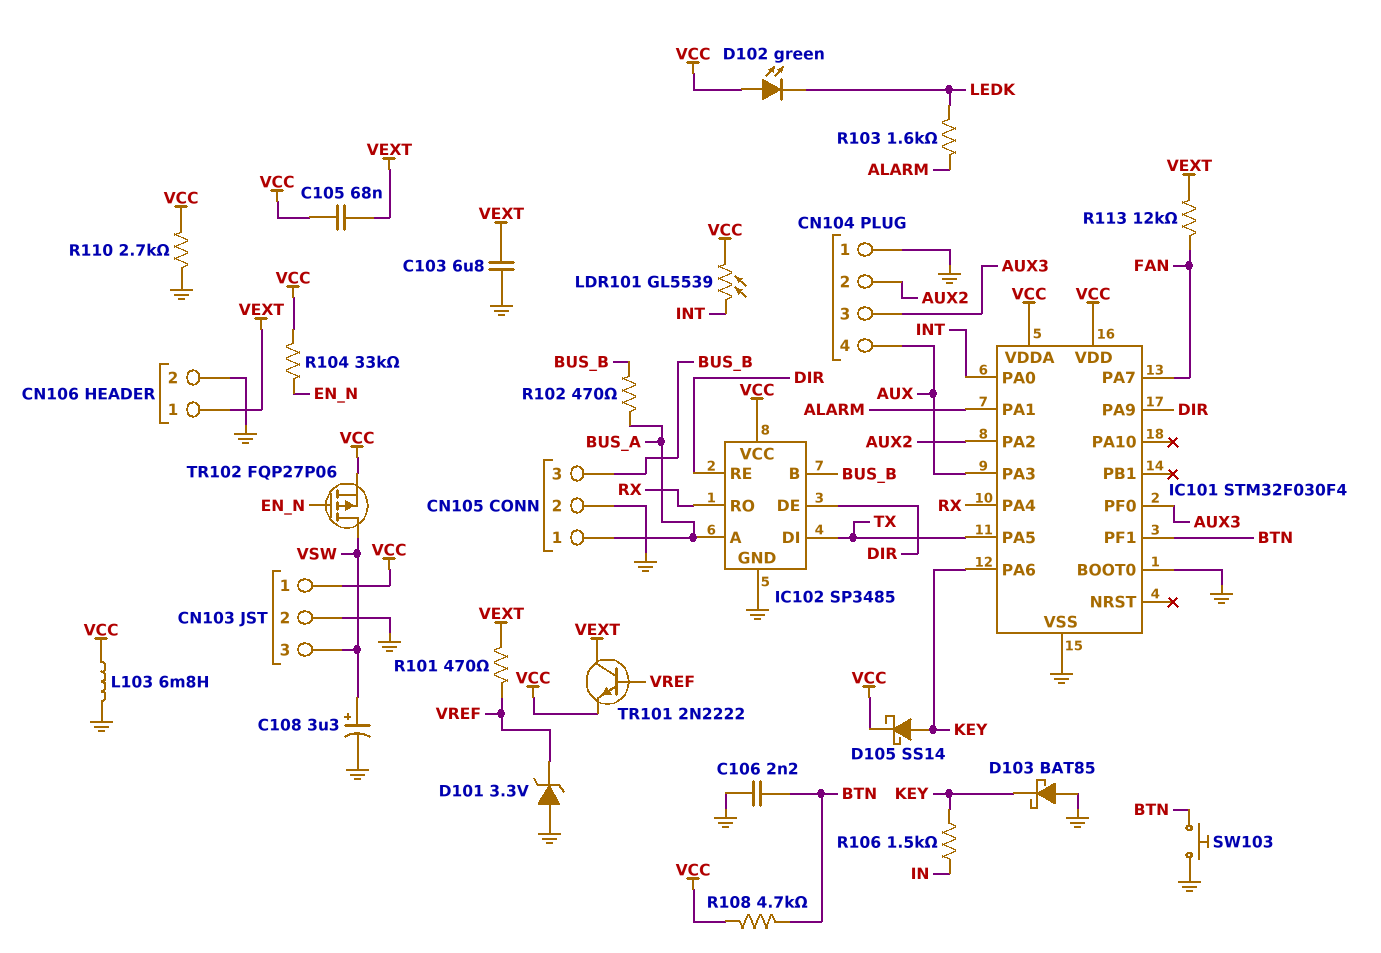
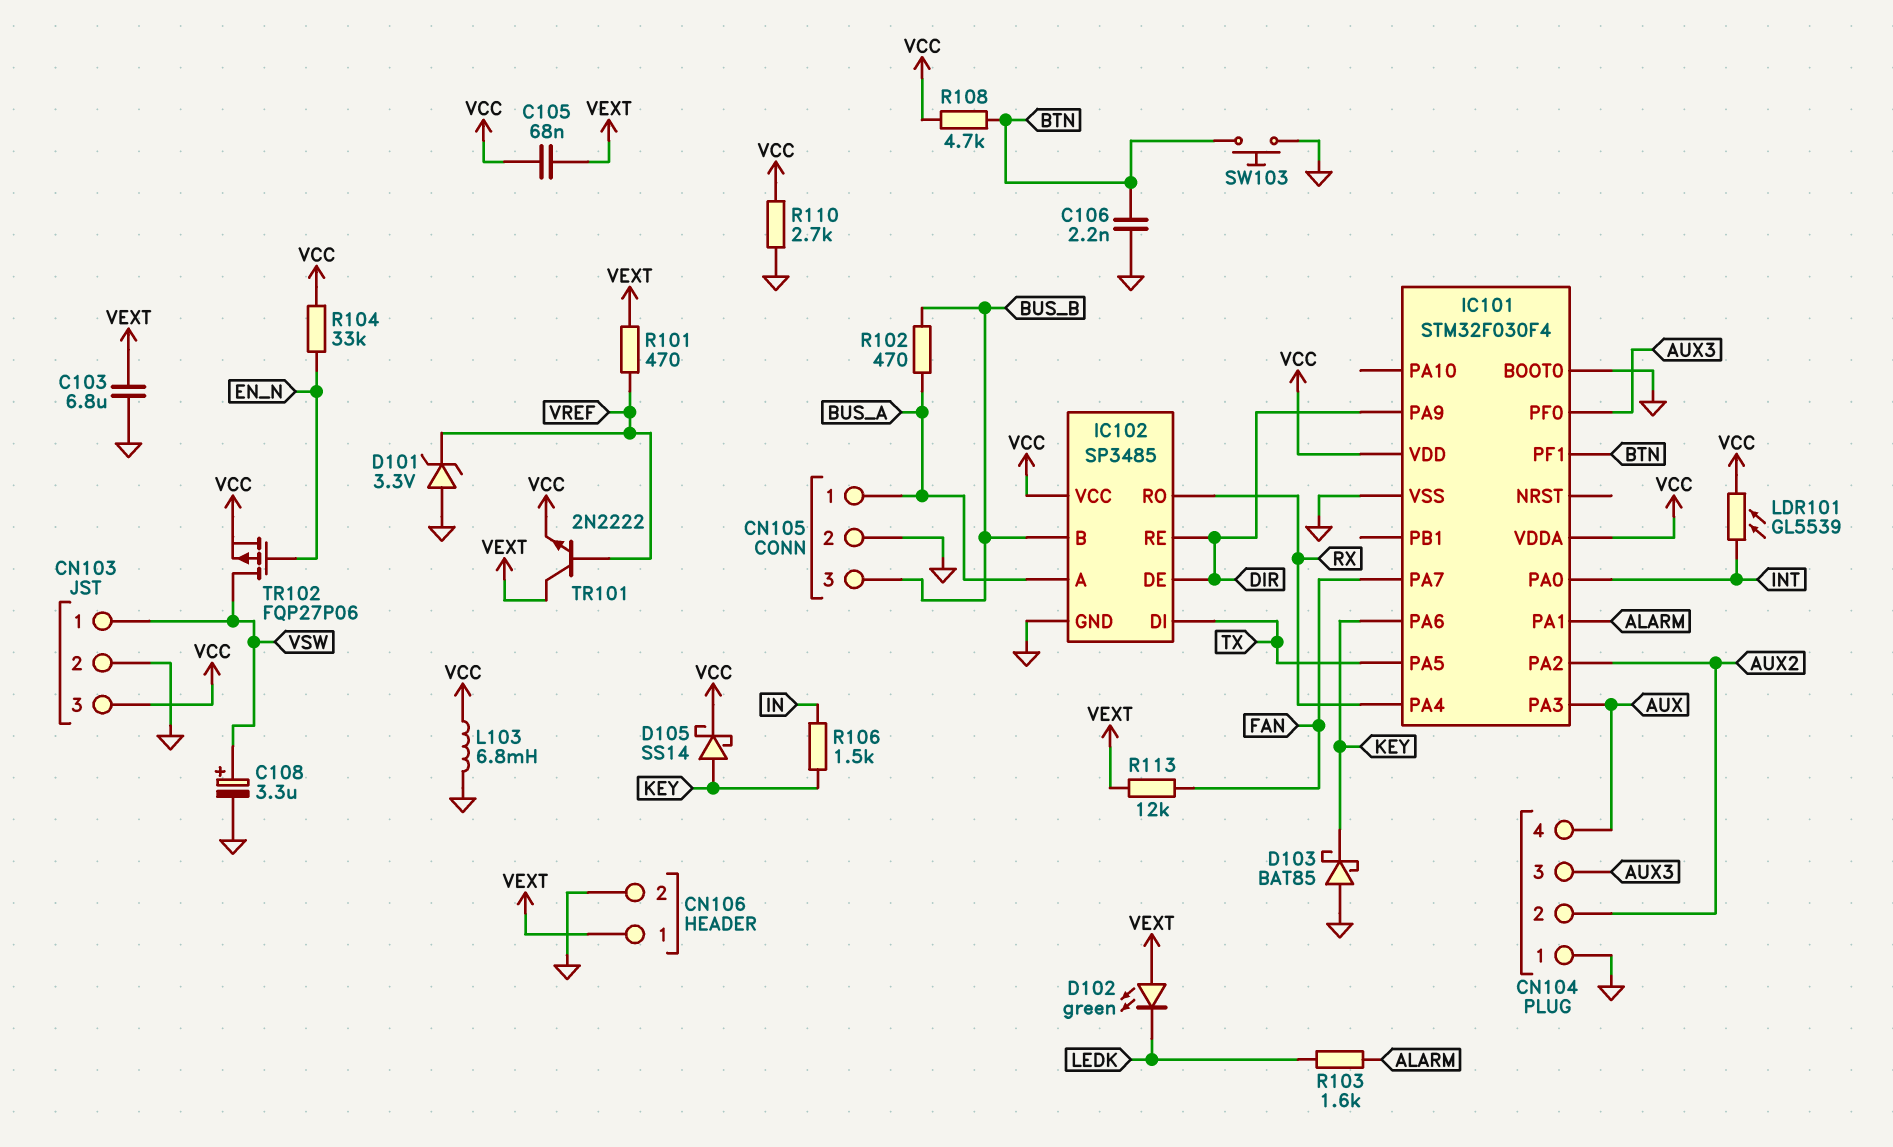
CN103 pin 1: VCC -> VSW
CN103 pin 3: VSW -> VCC
D102: LED green (A VCC, K LEDK) -> LED green (A VEXT, K LEDK)

